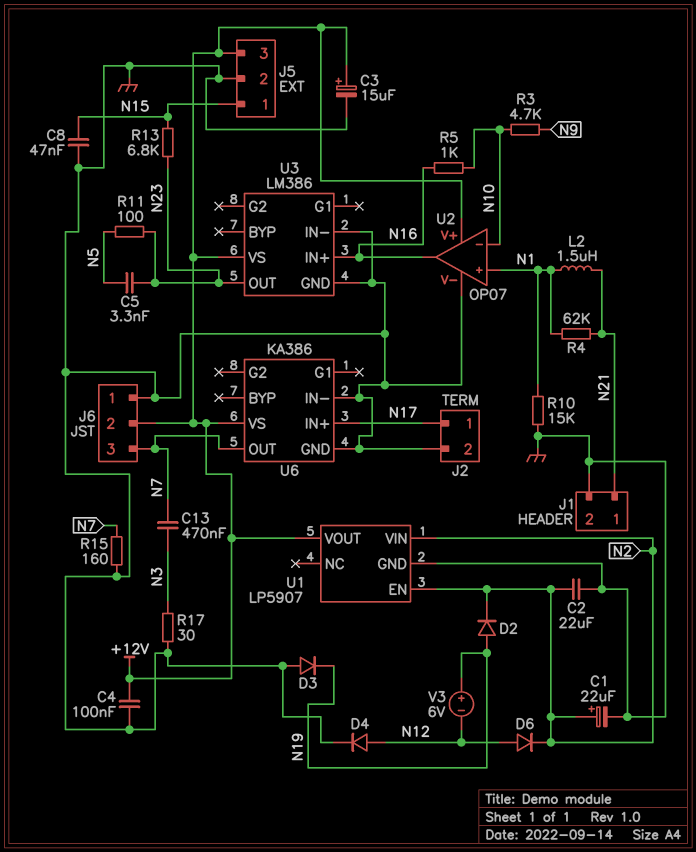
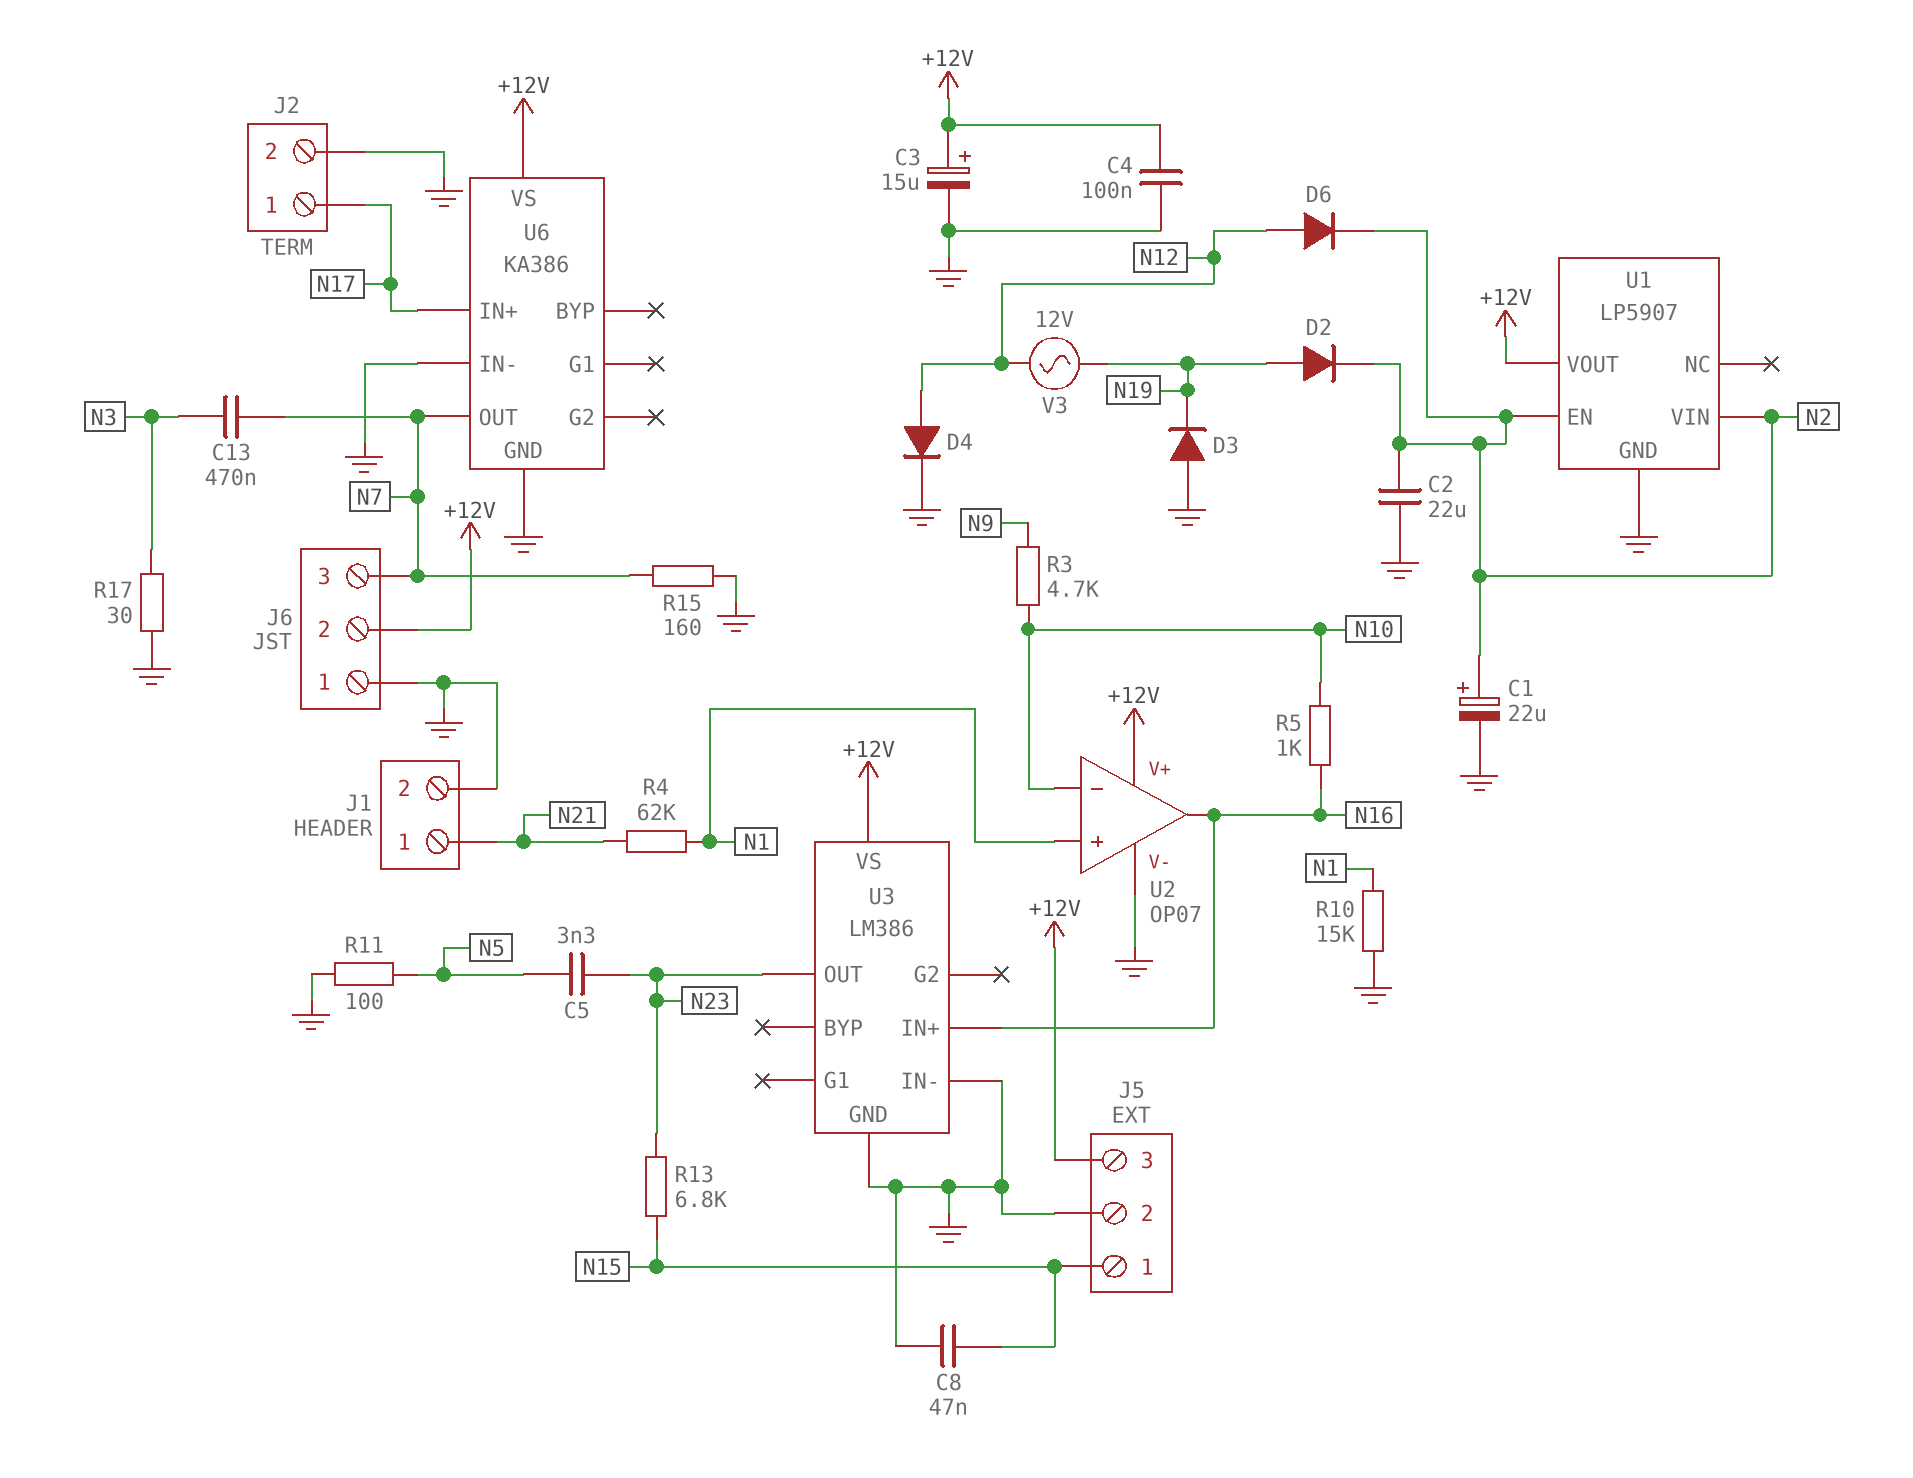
L2: 1.5uH (N1, N21) -> none
R11: 100 (N5, N23) -> 100 (GND, N5)
V3: 6V (plus N19, minus N12) -> AC 12V (N12, N19)

